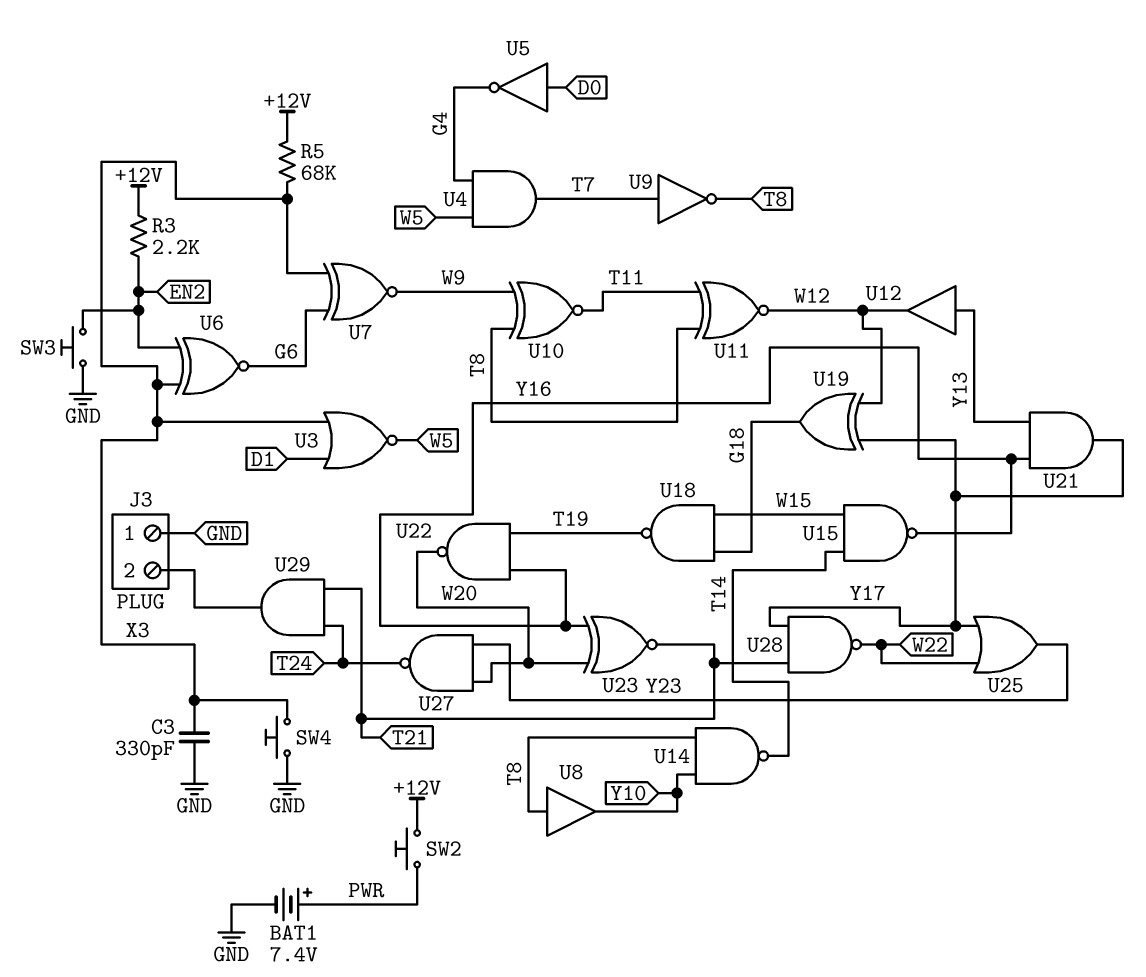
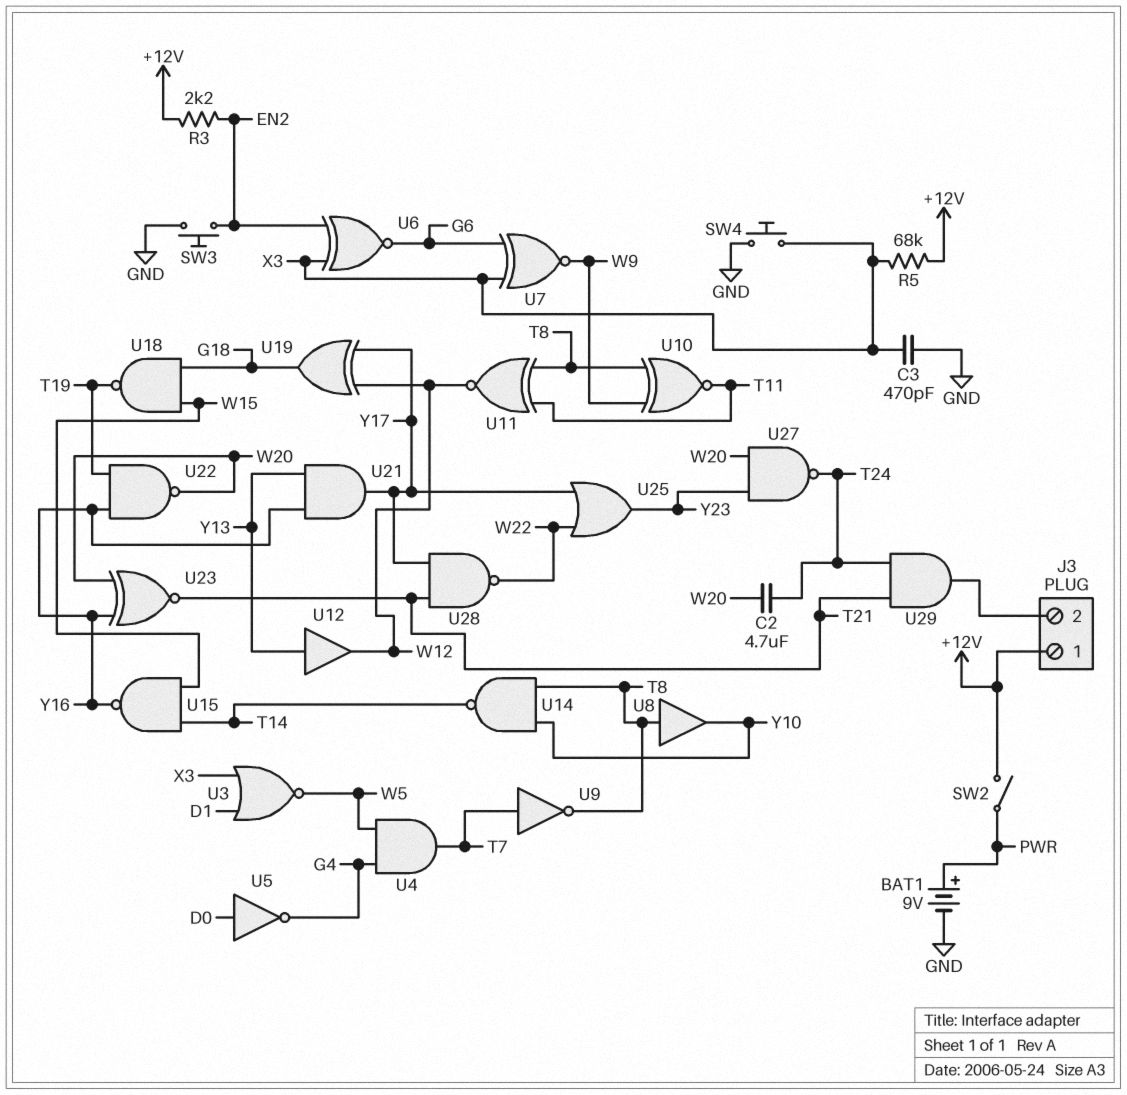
BAT1: 7.4V (plus PWR, minus GND) -> 9V (plus PWR, minus GND)
C2: none -> 4.7uF (T24, W20)
C3: 330pF (GND, X3) -> 470pF (GND, X3)
J3 pin 1: GND -> +12V
SW2: button (+12V, PWR) -> switch (+12V, PWR)

